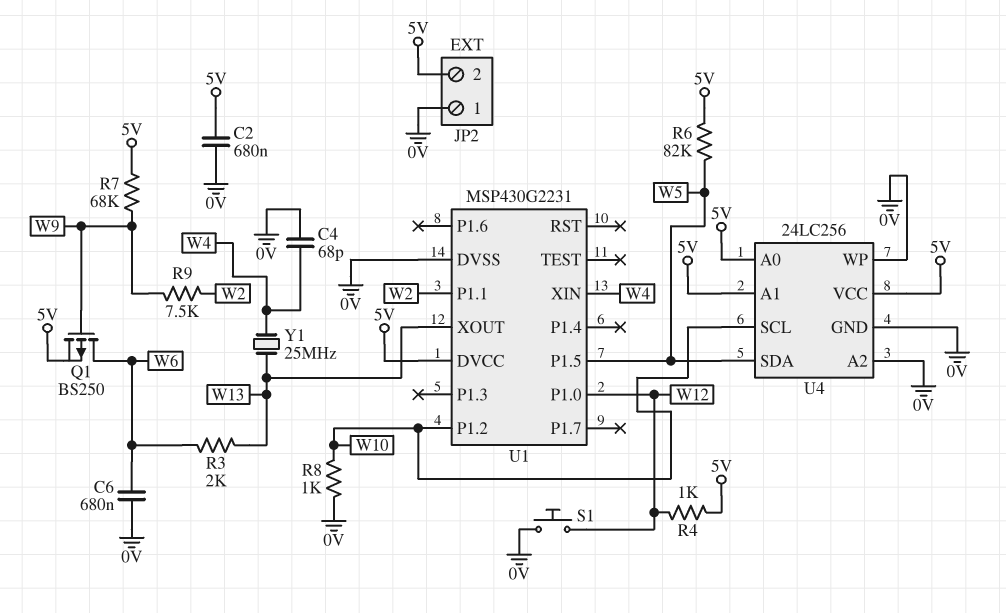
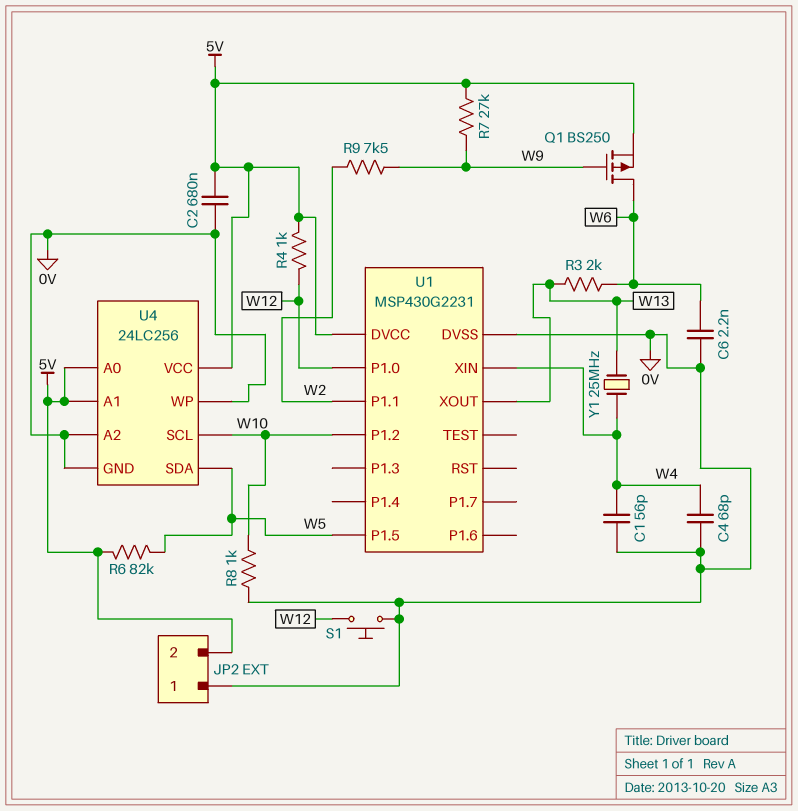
C1: none -> 56pF (0V, W4)
C6: 680nF (0V, W6) -> 2.2nF (0V, W6)
R7: 68k (5V, W9) -> 27k (5V, W9)

